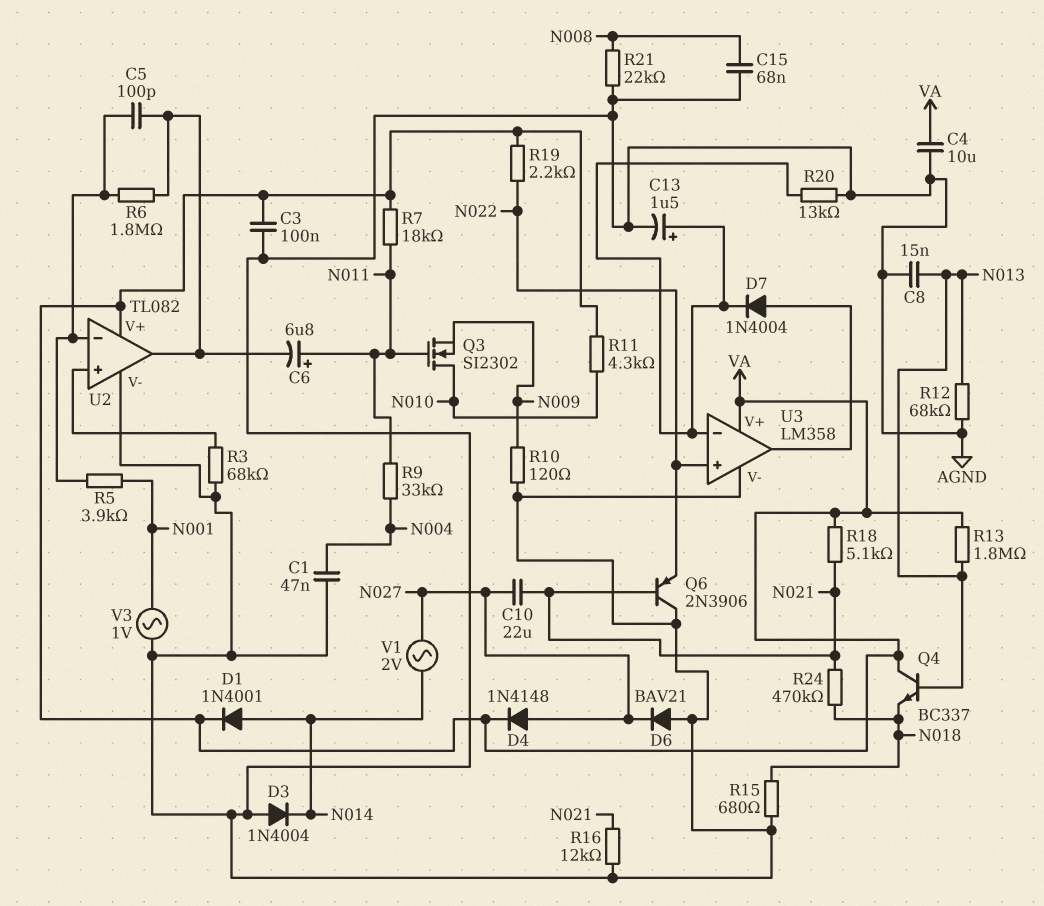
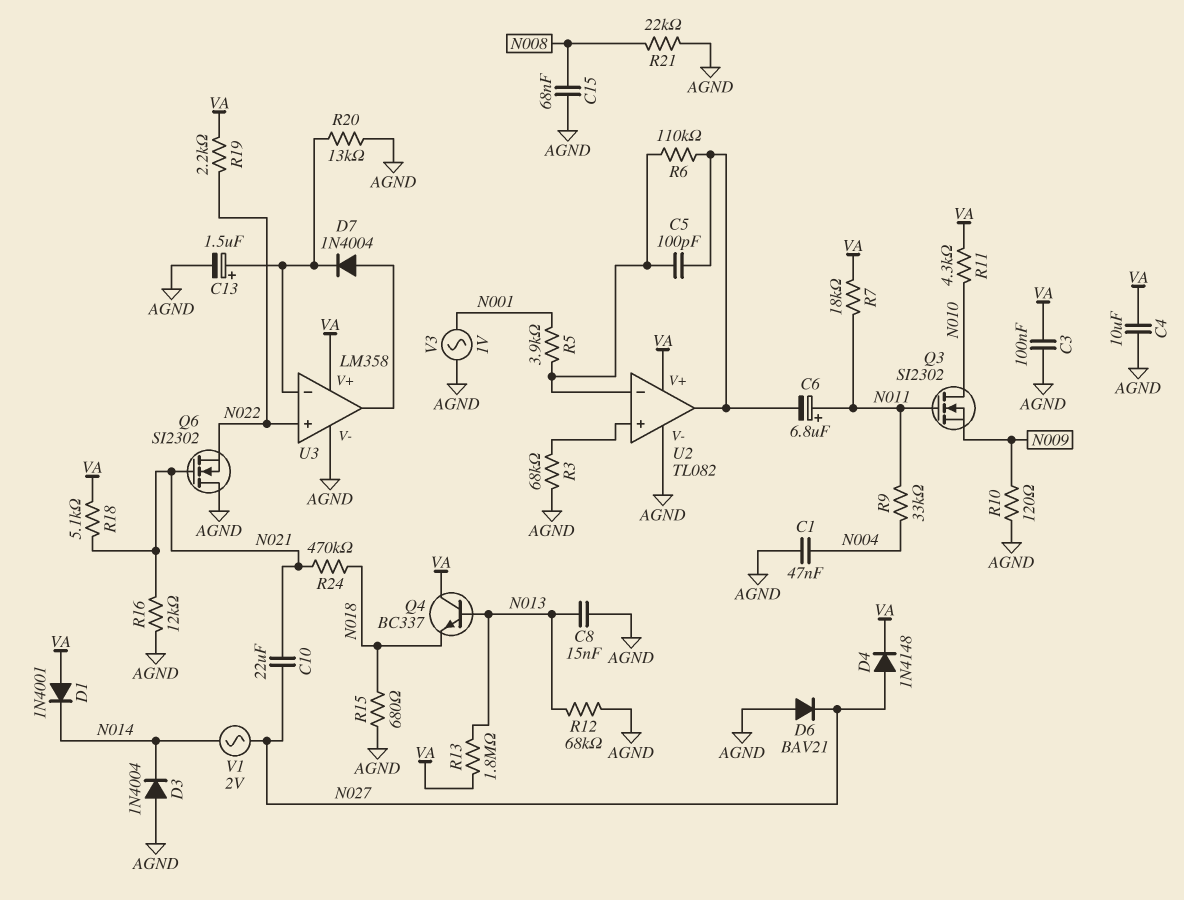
D1: diode 1N4001 (A N014, K VA) -> diode 1N4001 (A VA, K N014)
Q6: PNP 2N3906 (B N021, C AGND, E N022) -> NMOS SI2302 (G N021, D AGND, S N022)
R6: 1.8M (U2/in-, U2/out) -> 110k (U2/in-, U2/out)

